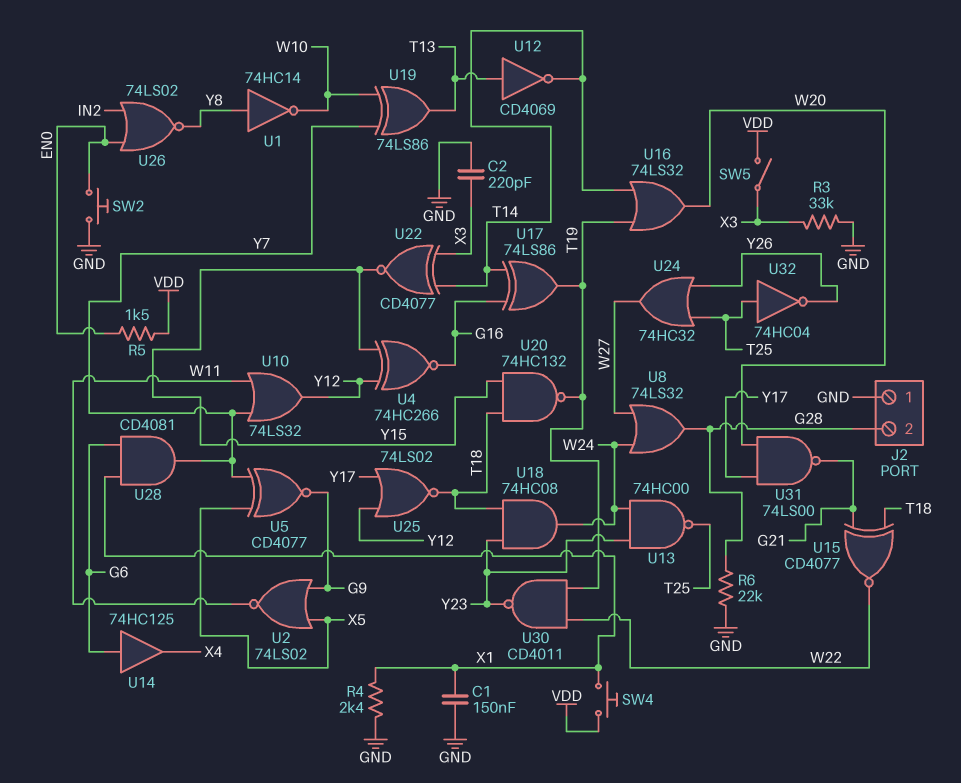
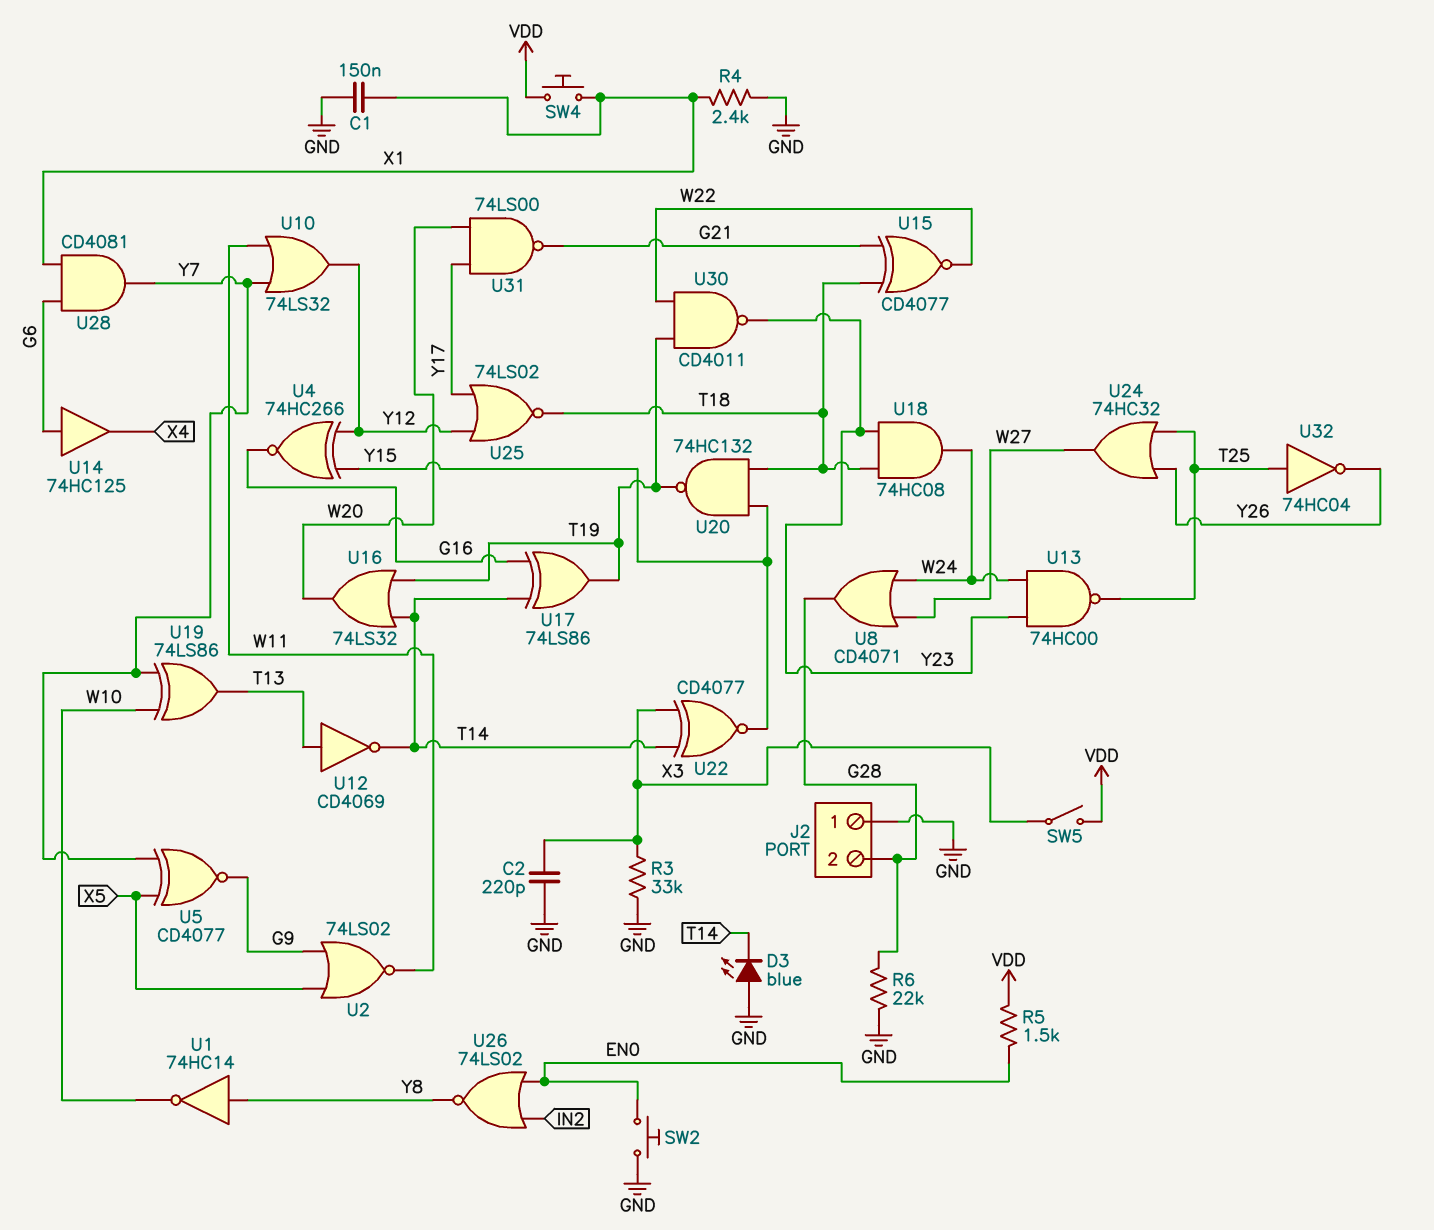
D3: none -> LED blue (A GND, K T14)
U8: OR 74LS32 (in W24, in W27, out G28) -> OR CD4071 (in W24, in W27, out G28)

